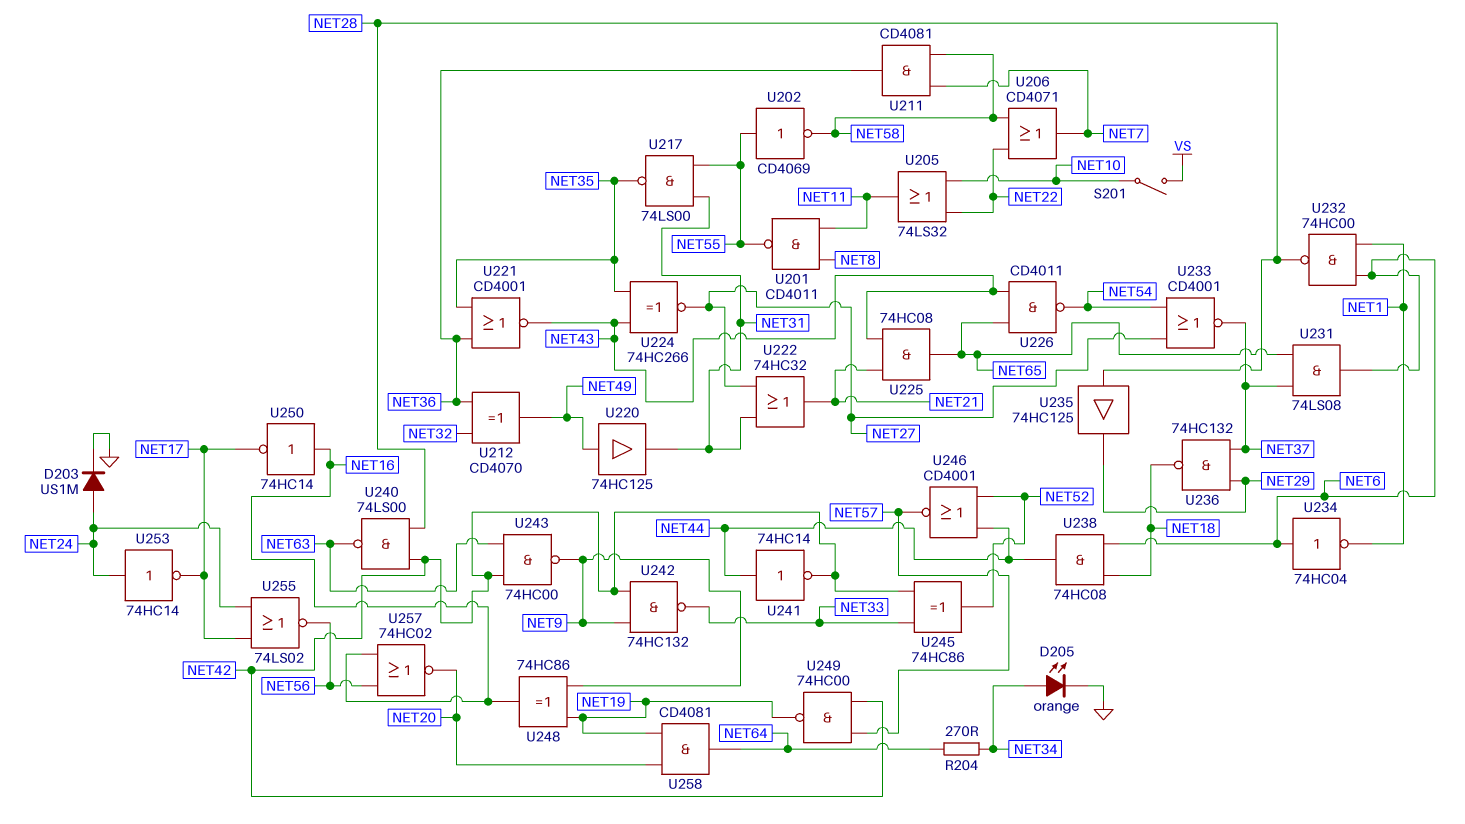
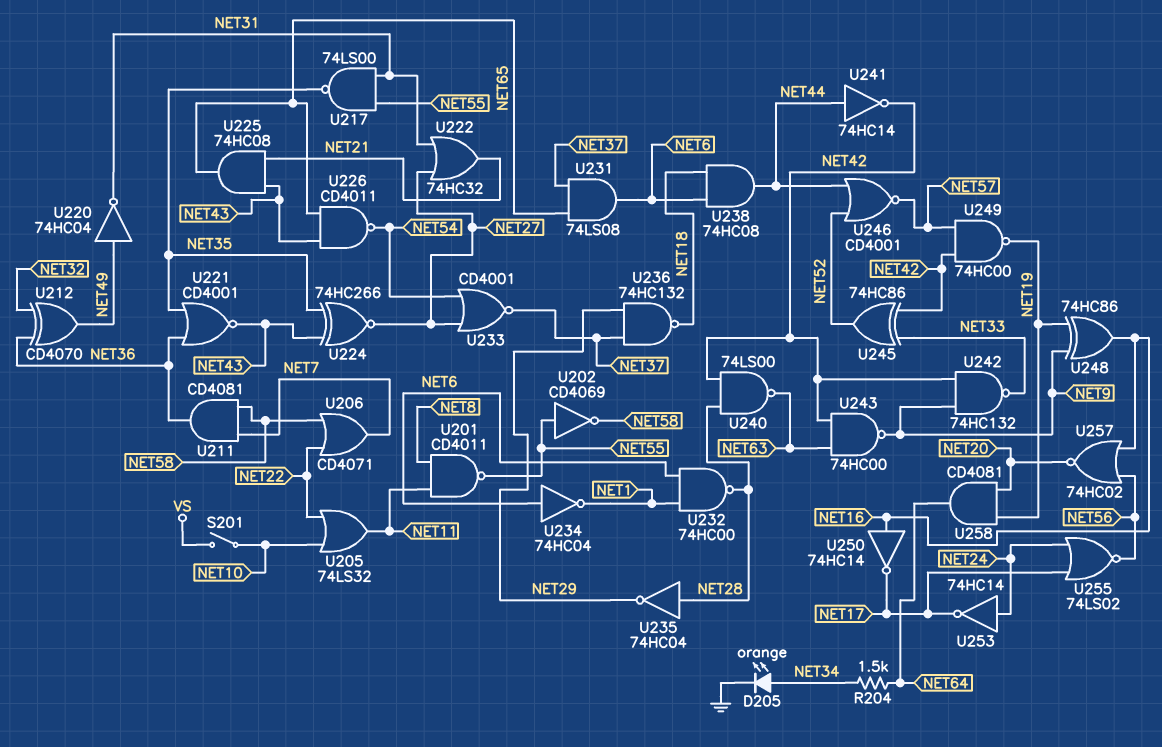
D203: diode US1M (A NET24, K GND) -> none
R204: 270 (NET34, NET64) -> 1.5k (NET34, NET64)
U220: buffer 74HC125 (in NET49, out NET31) -> NOT 74HC04 (in NET49, out NET31)
U235: buffer 74HC125 (in NET28, out NET29) -> NOT 74HC04 (in NET28, out NET29)

